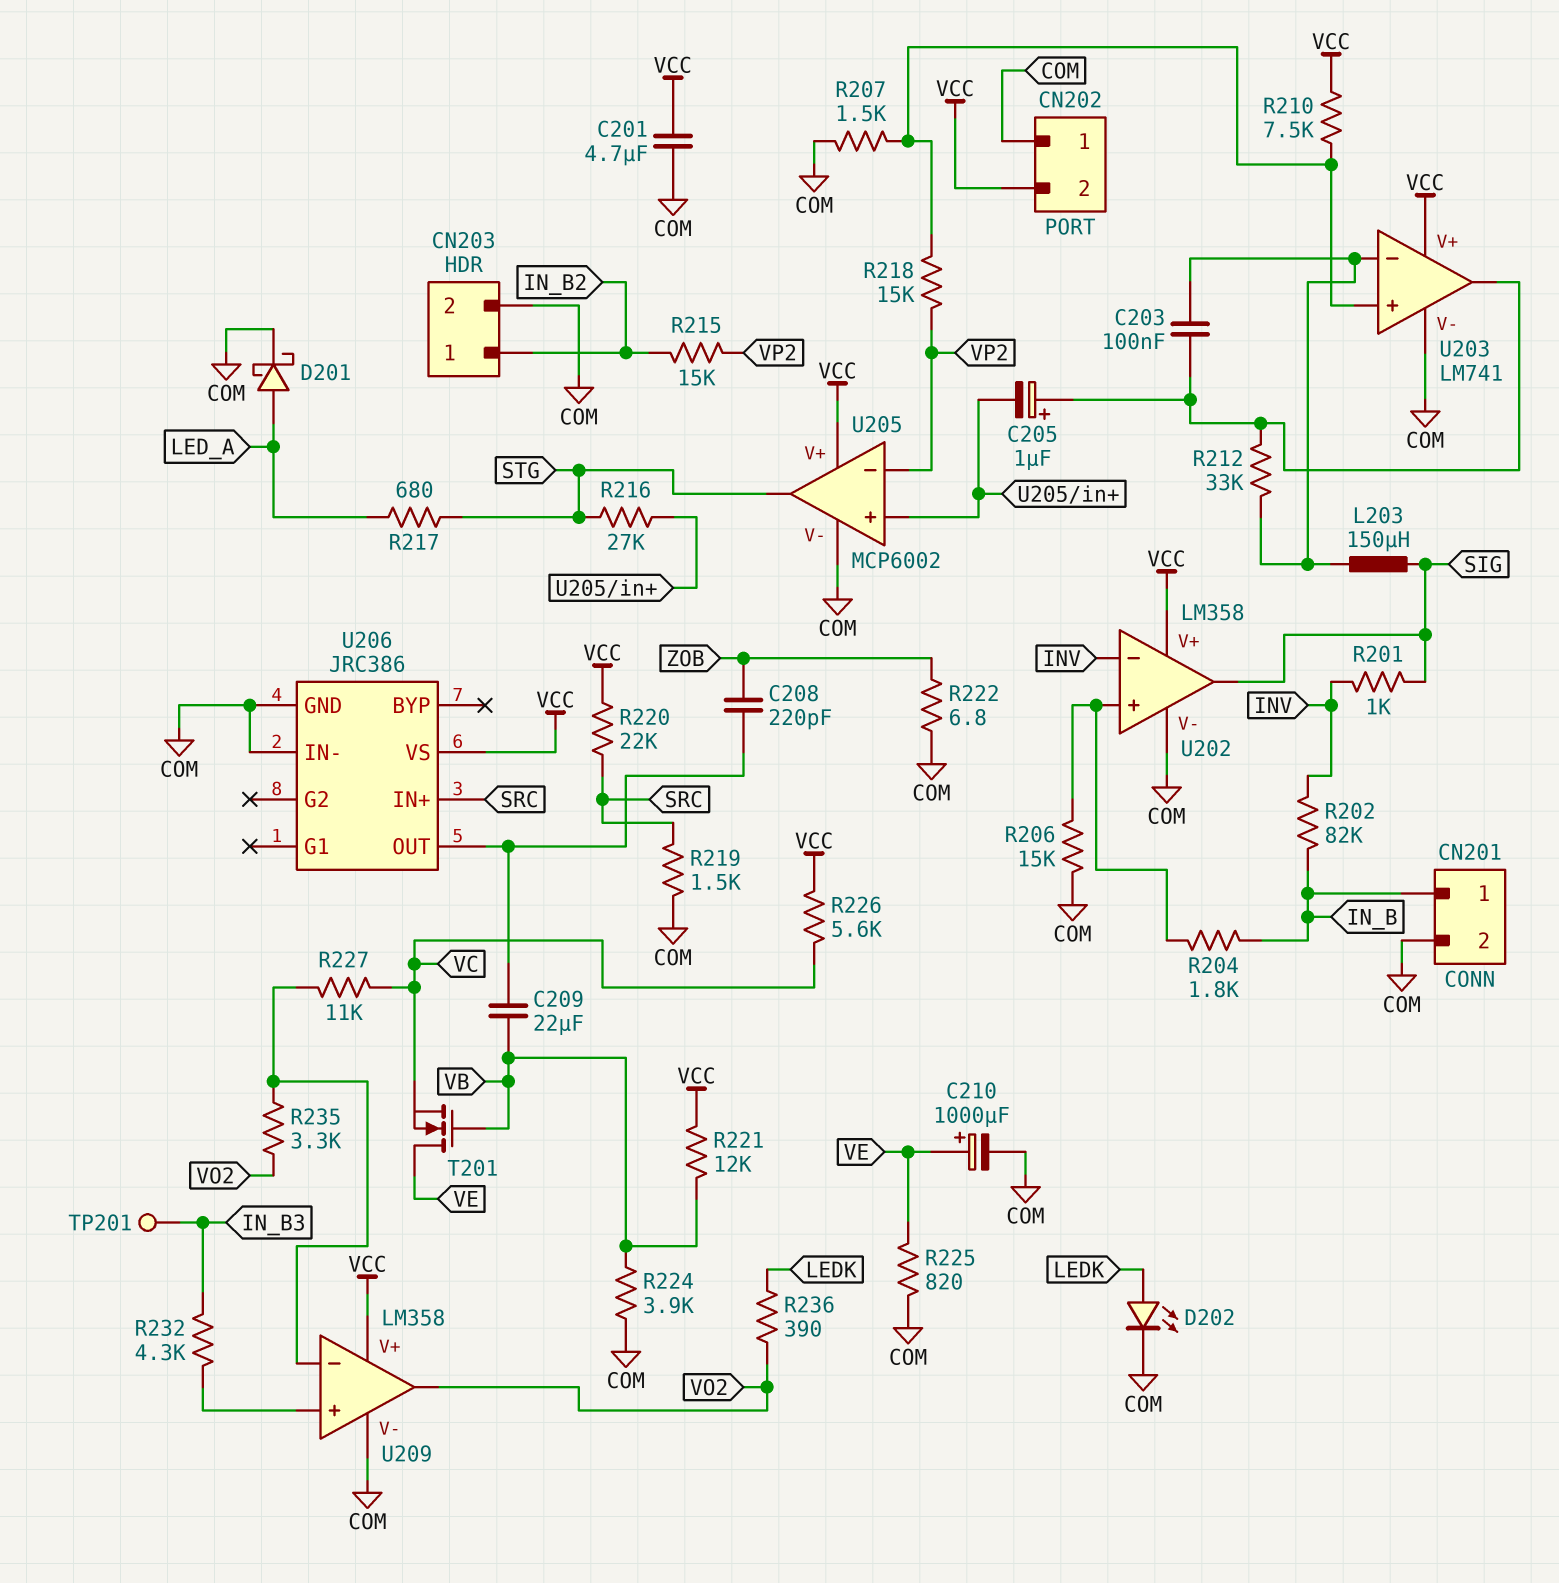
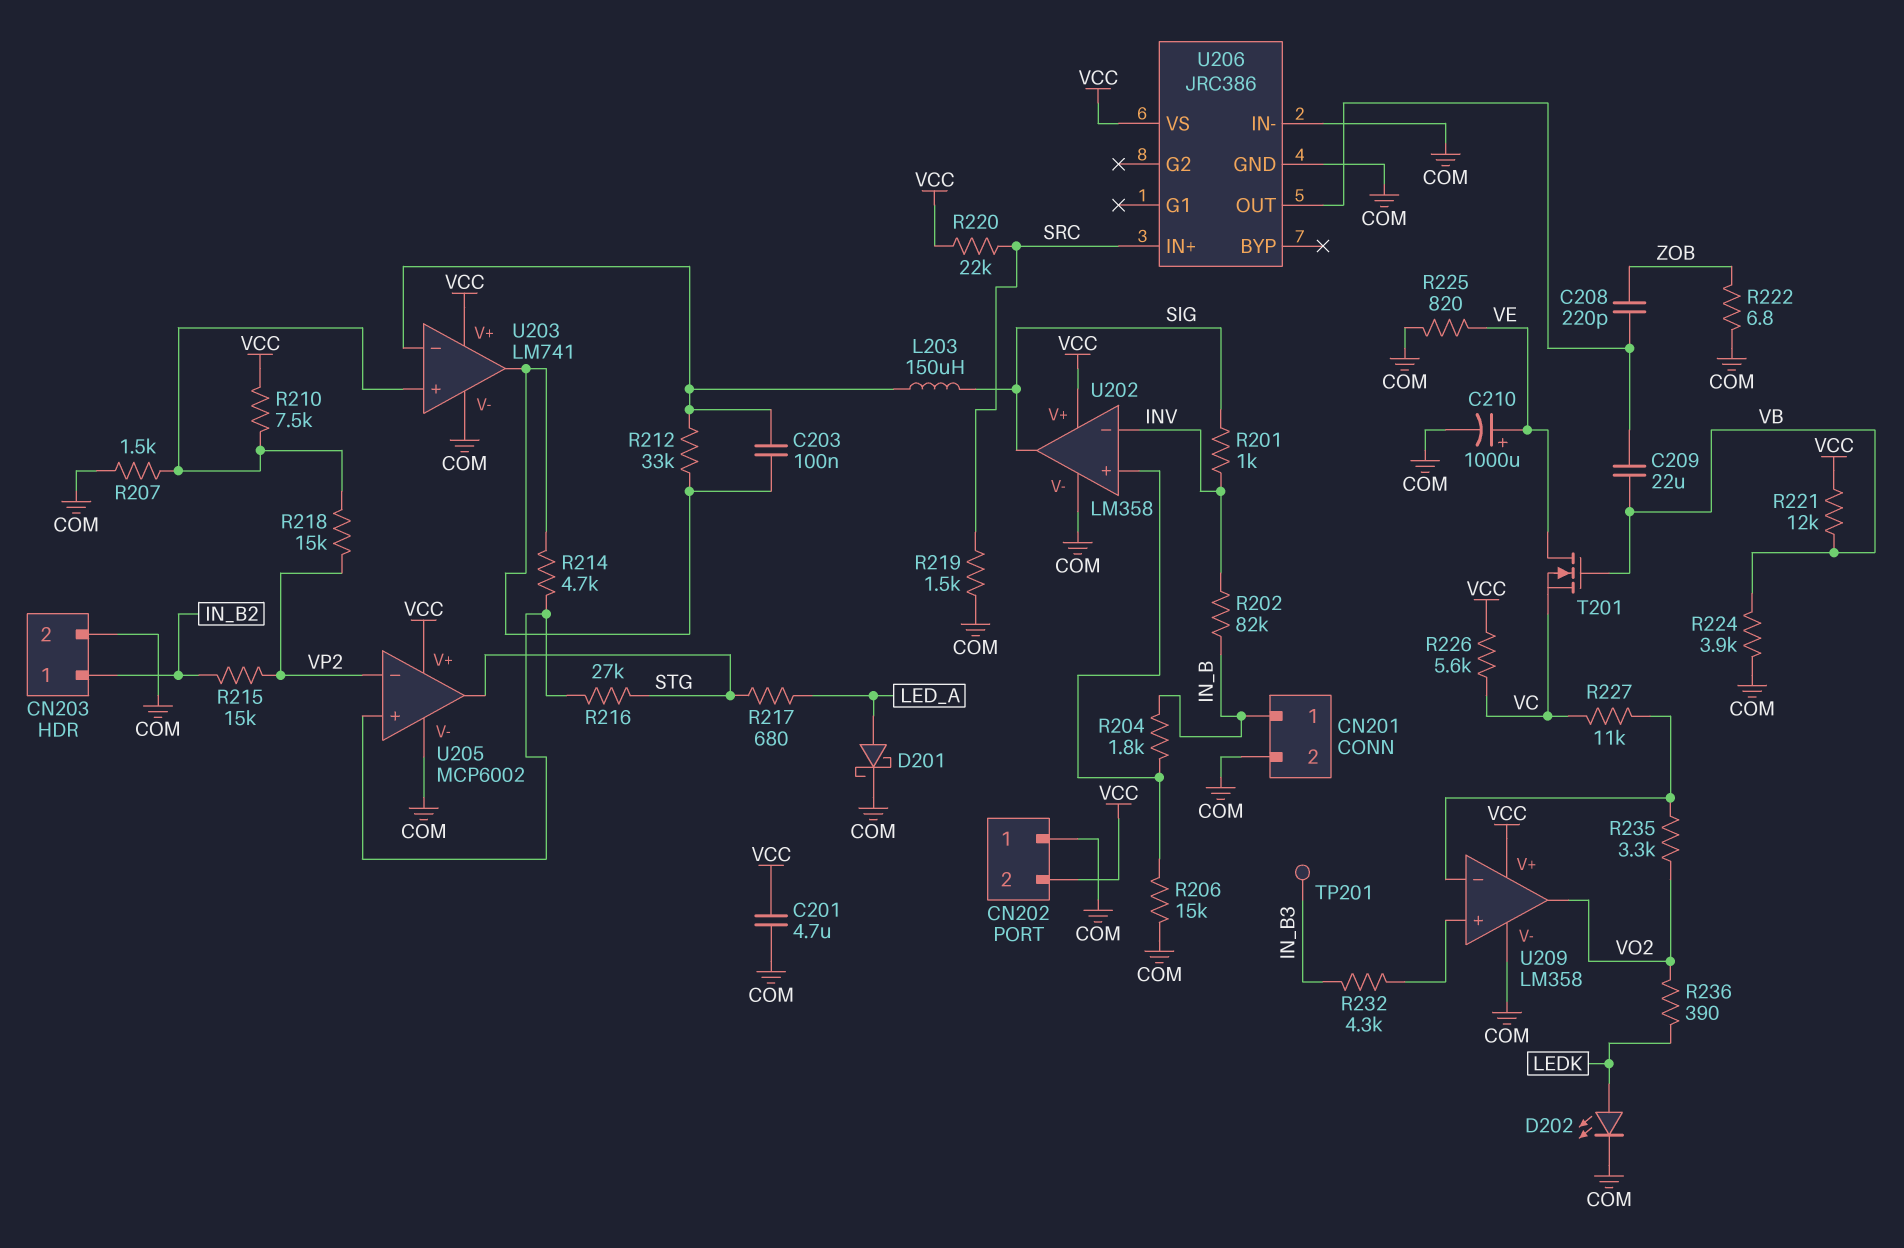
C205: 1uF (plus U203/out, minus U205/in+) -> none
R214: none -> 4.7k (U203/out, U205/in+)

